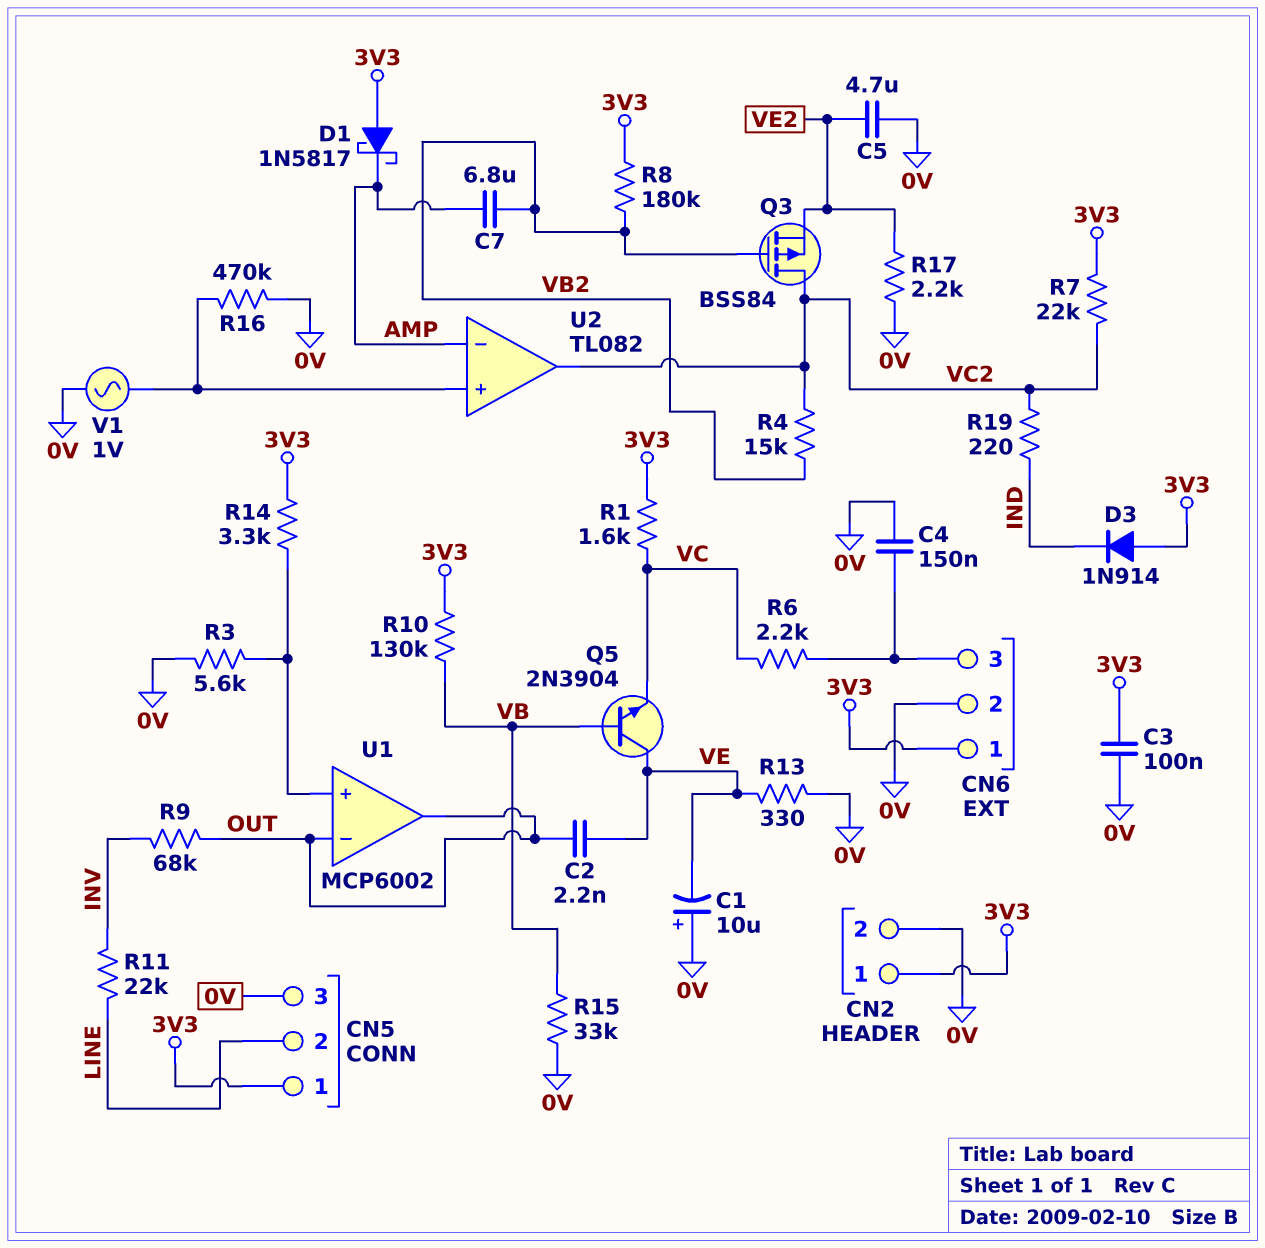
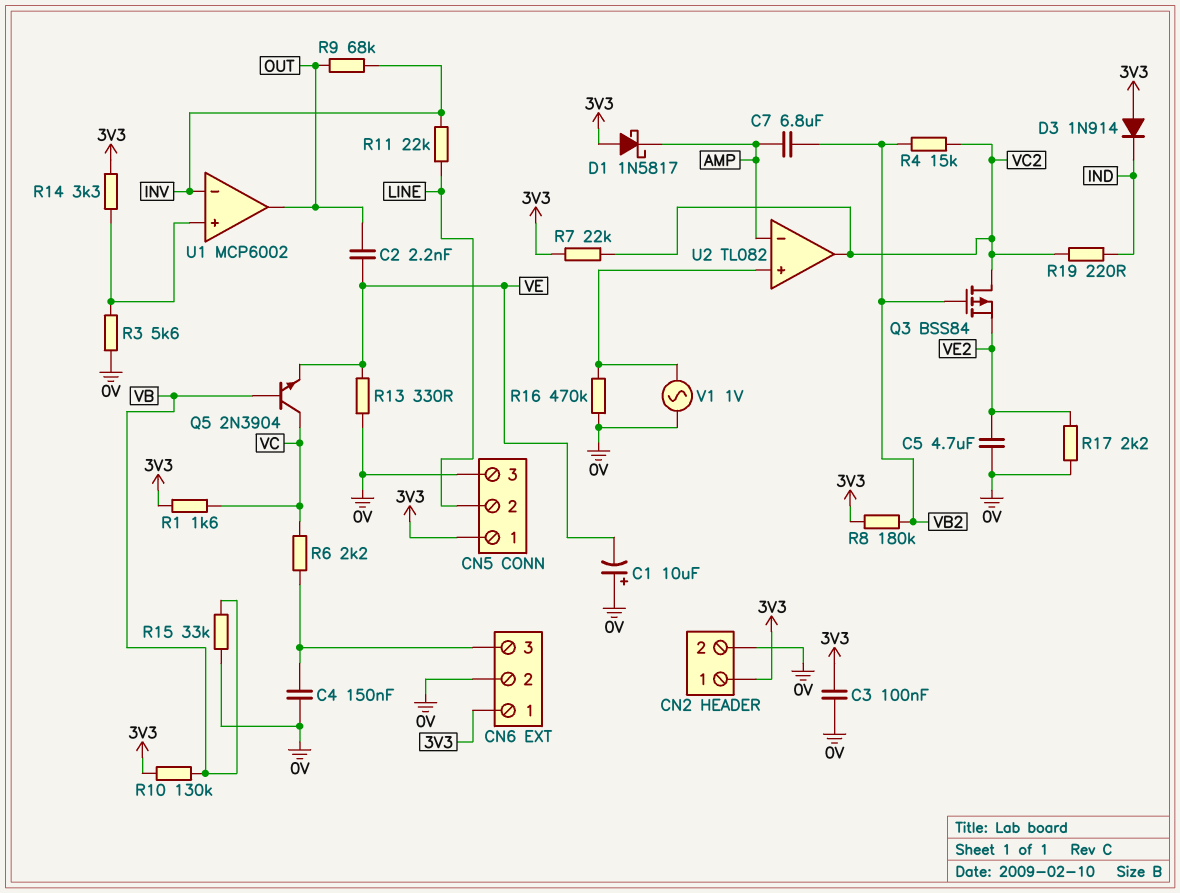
Q5: NPN 2N3904 (B VB, C VE, E VC) -> NPN 2N3904 (B VB, C VC, E VE)
U1 pin in-: OUT -> INV

